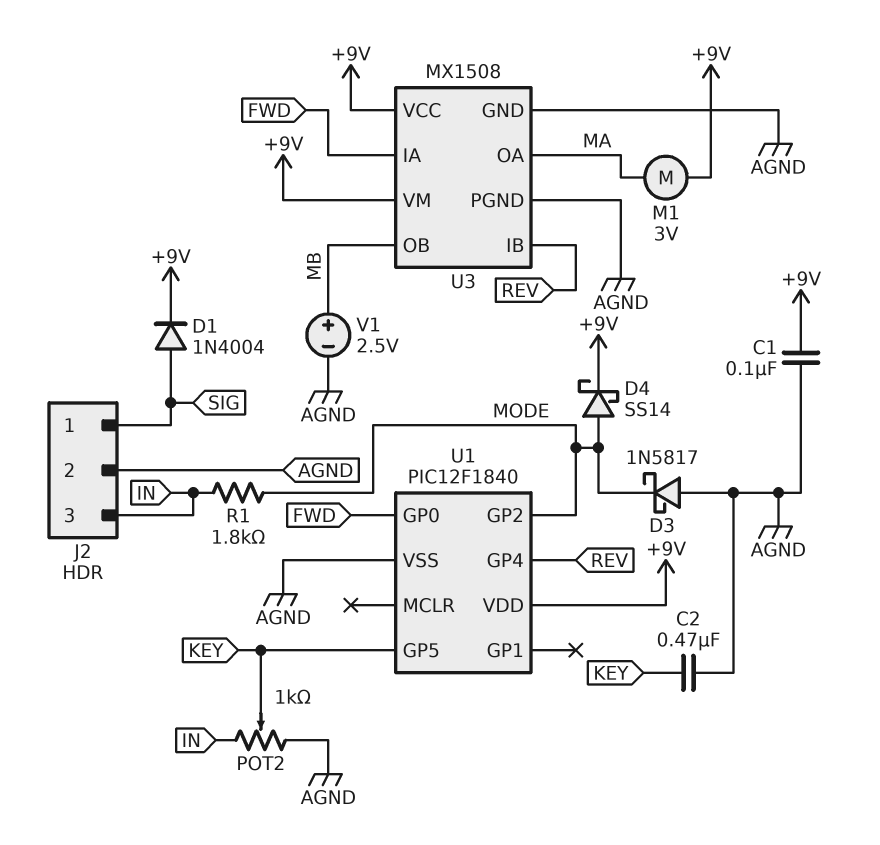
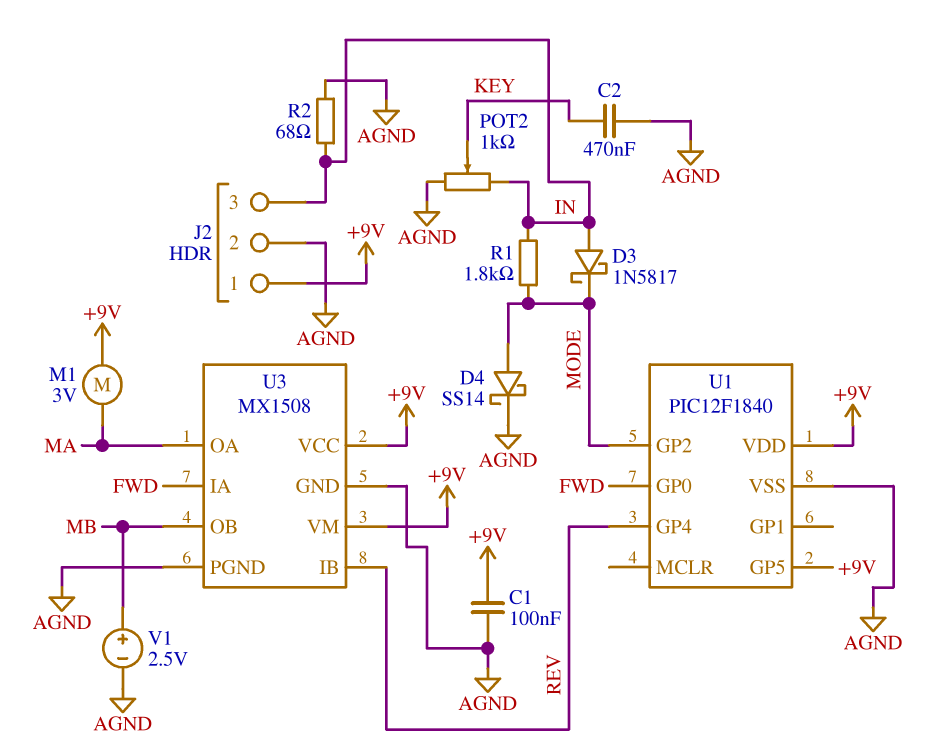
D1: diode 1N4004 (A SIG, K +9V) -> none
D3: schottky 1N5817 (A AGND, K MODE) -> schottky 1N5817 (A IN, K MODE)
D4: schottky SS14 (A MODE, K +9V) -> schottky SS14 (A MODE, K AGND)
J2 pin 1: SIG -> +9V
R2: none -> 68 (AGND, IN)
U1 pin GP5: KEY -> +9V

